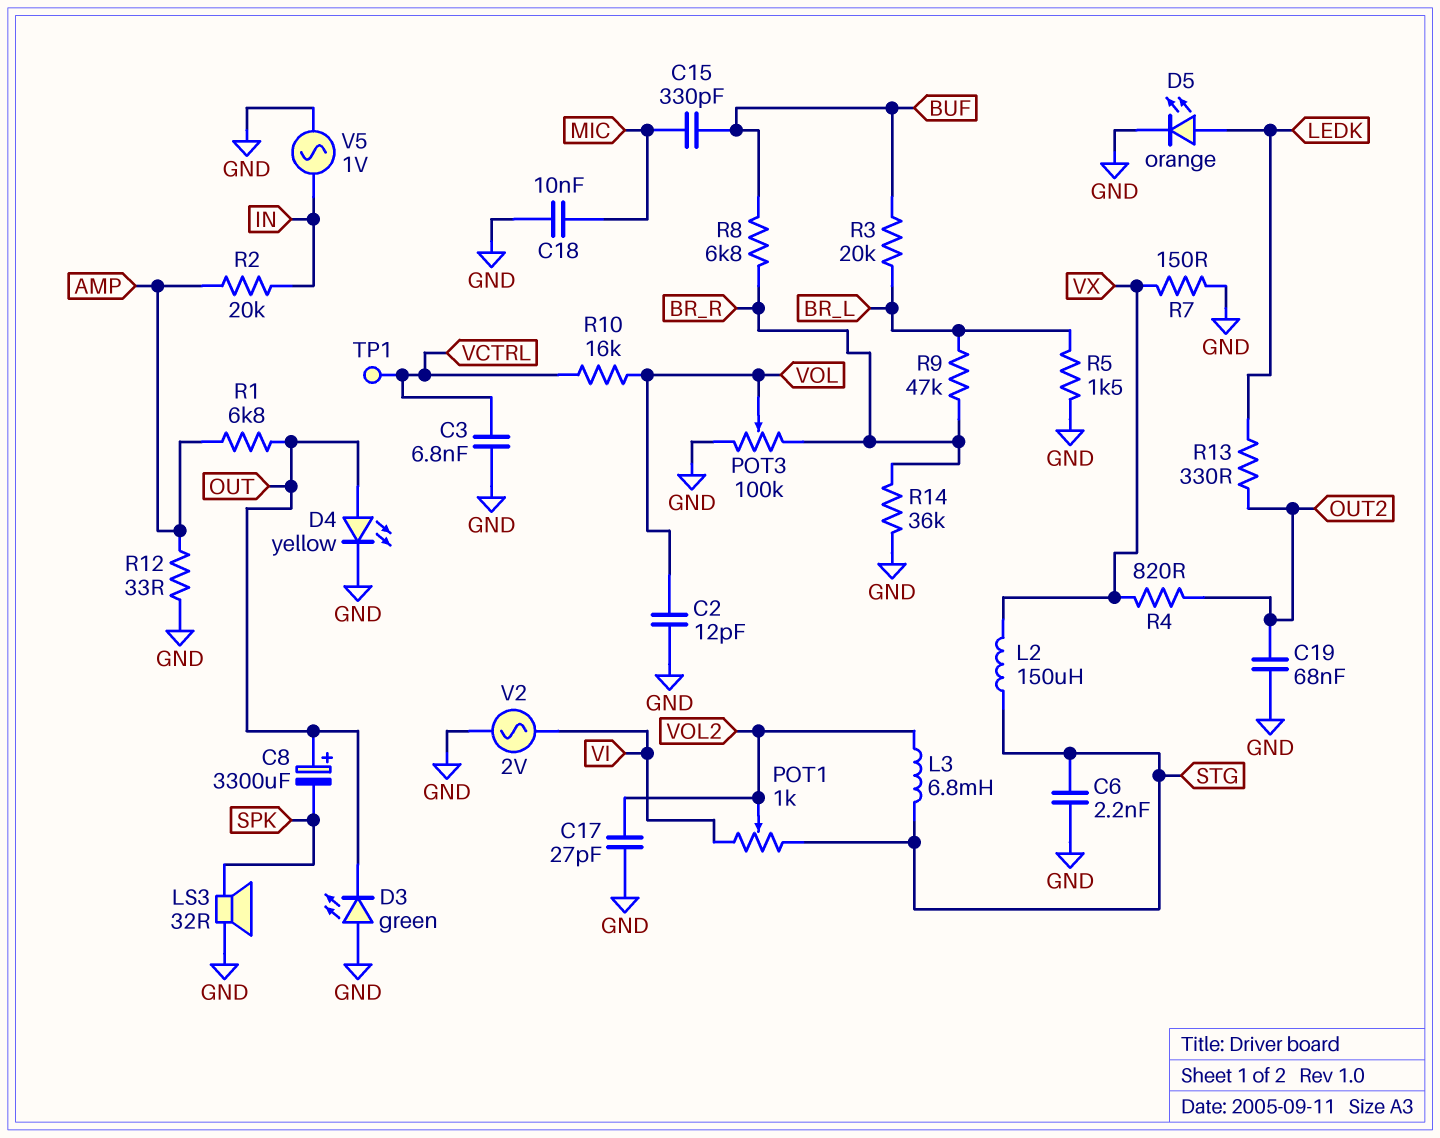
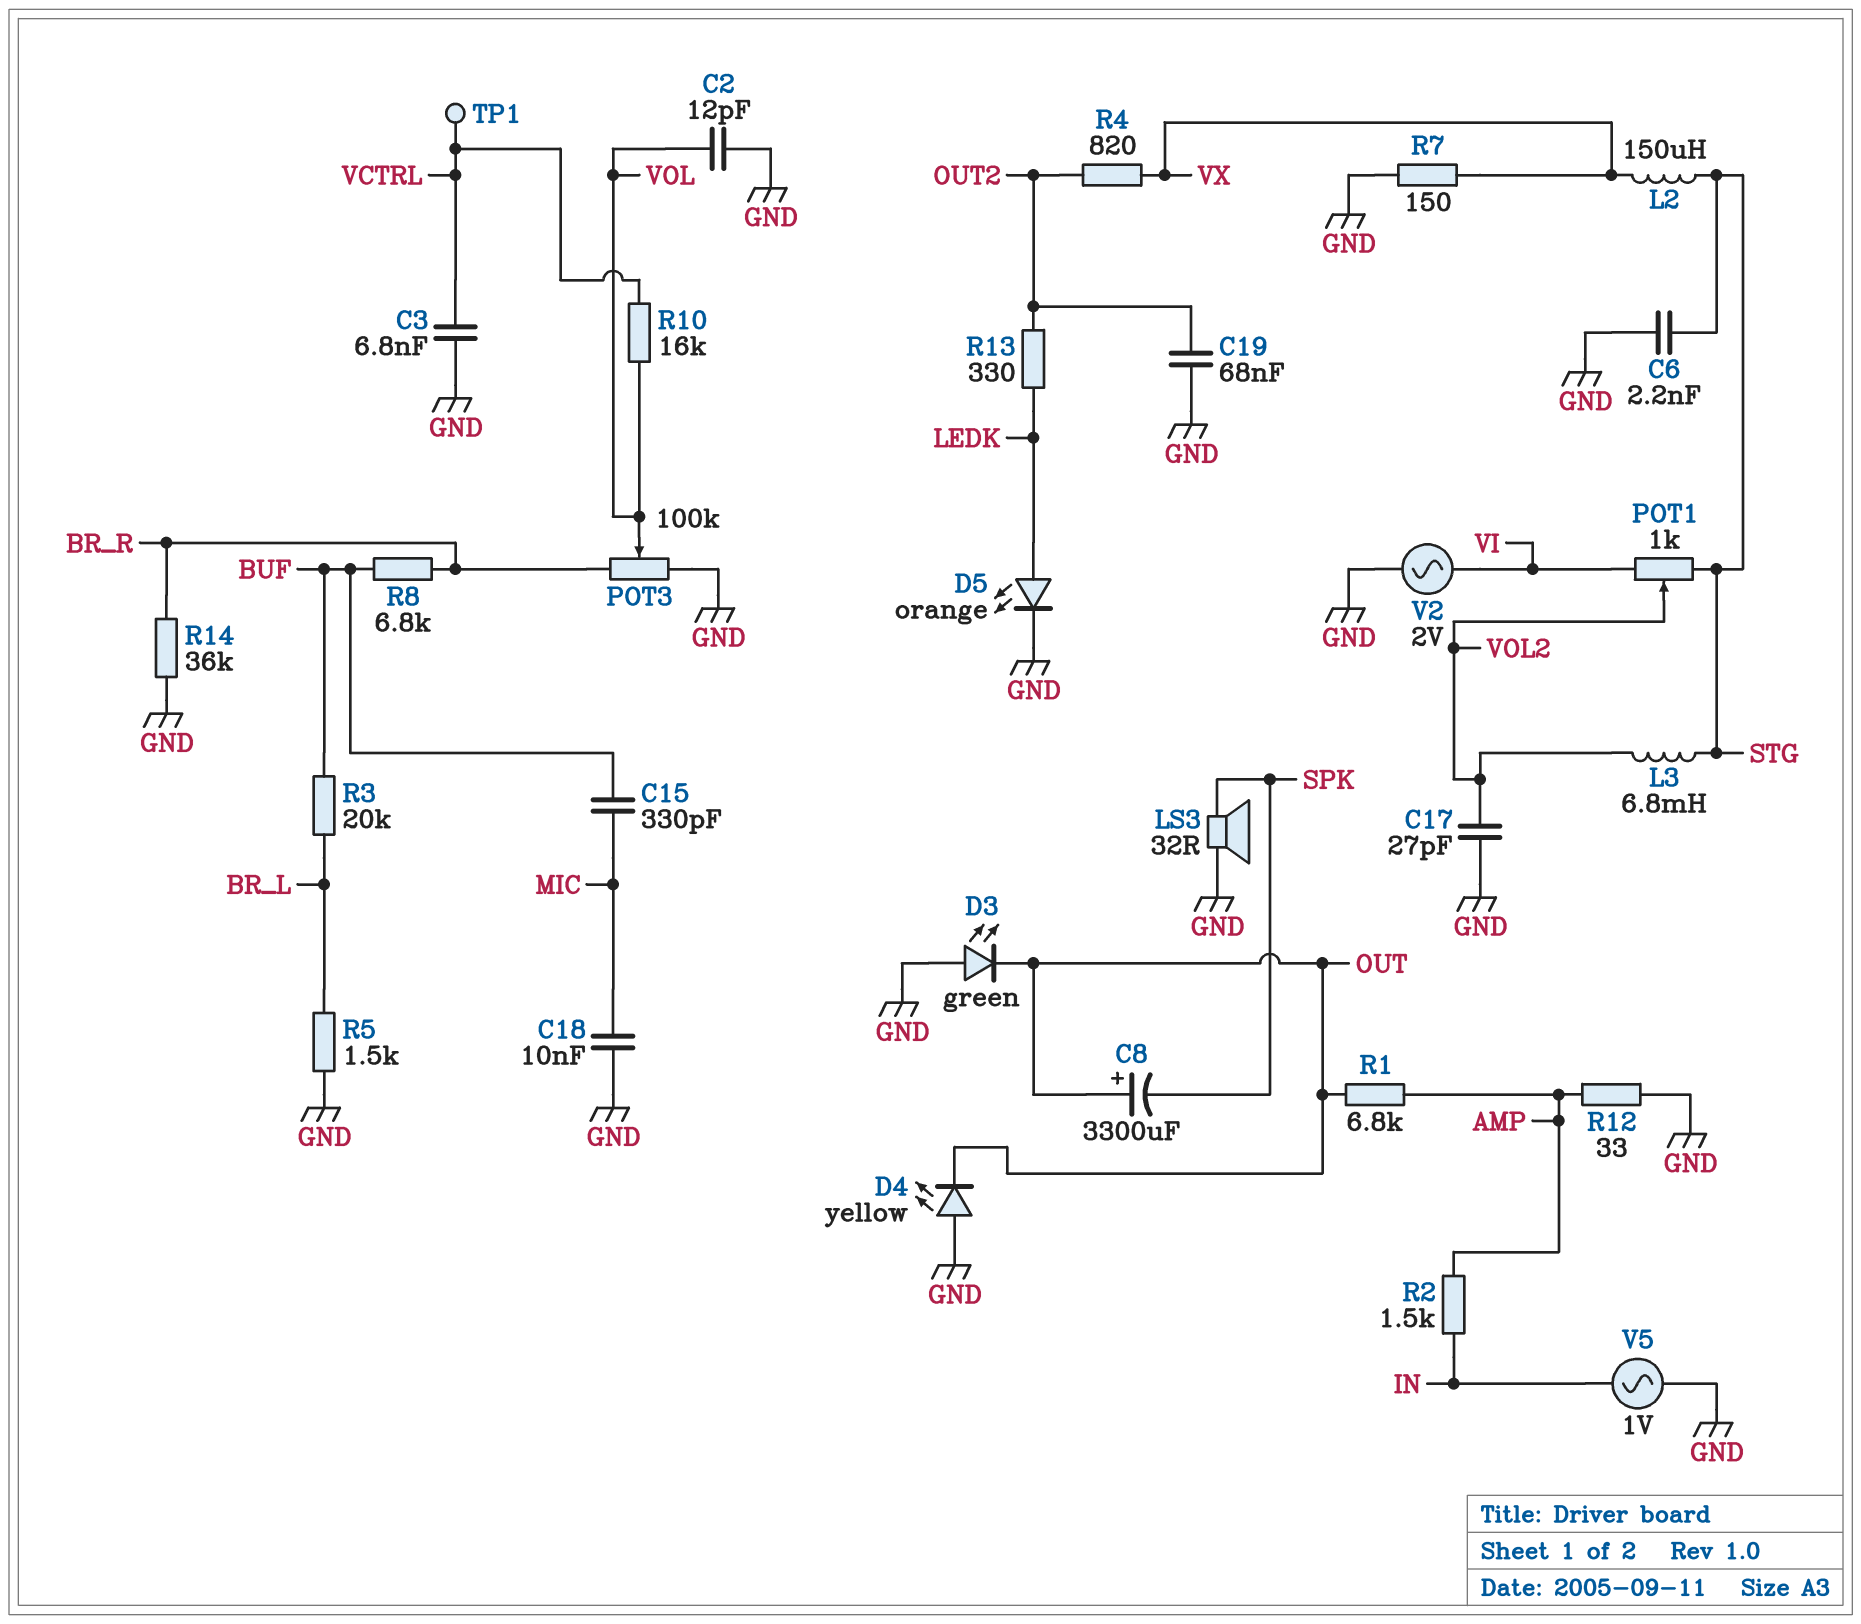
D4: LED yellow (A OUT, K GND) -> LED yellow (A GND, K OUT)
R2: 20k (AMP, IN) -> 1.5k (AMP, IN)
R9: 47k (BR_L, BR_R) -> none

